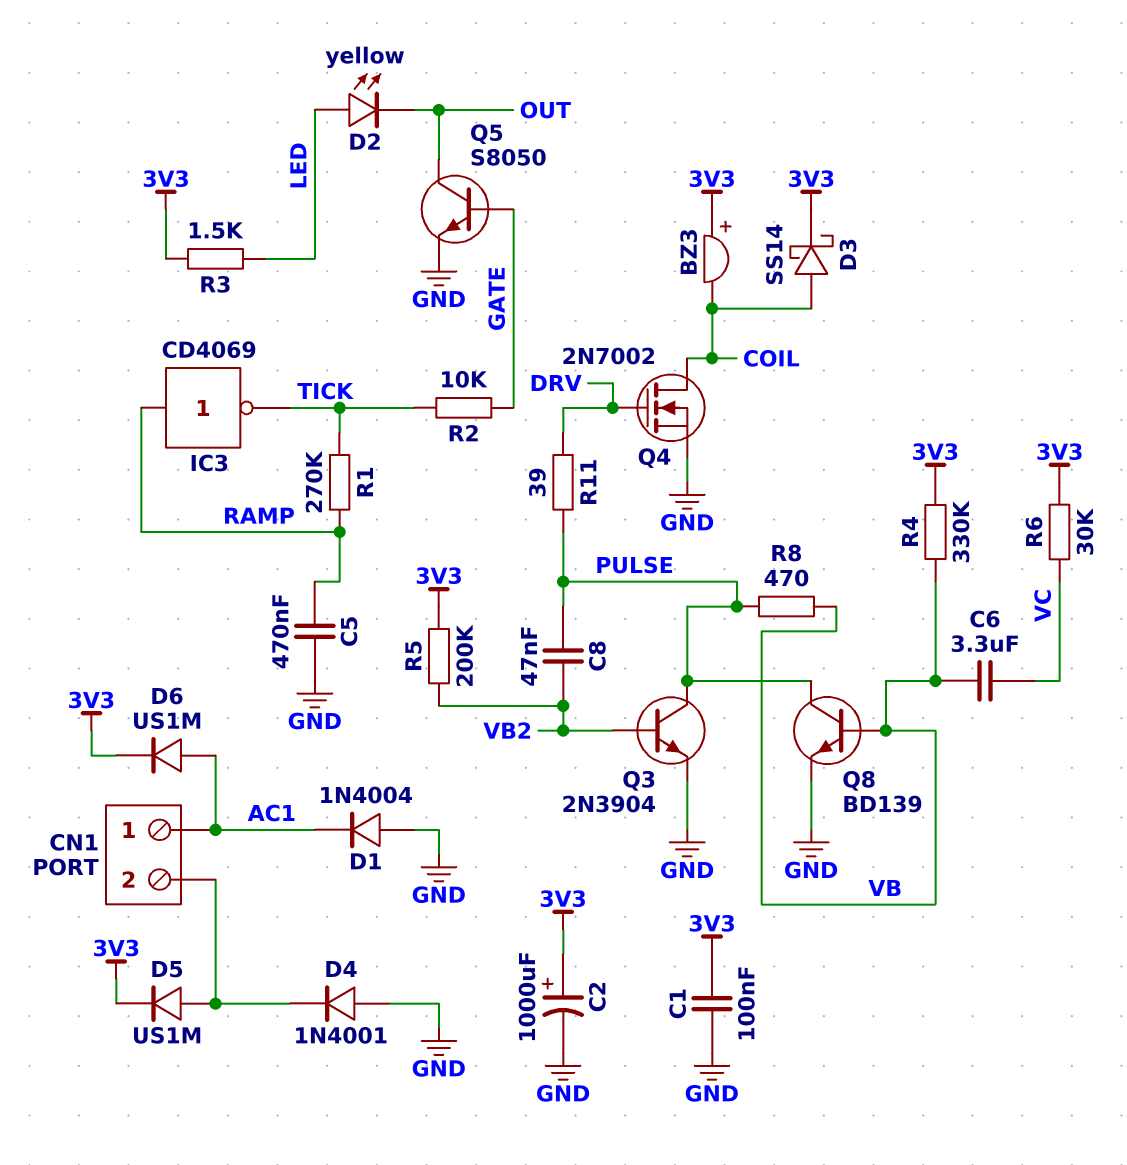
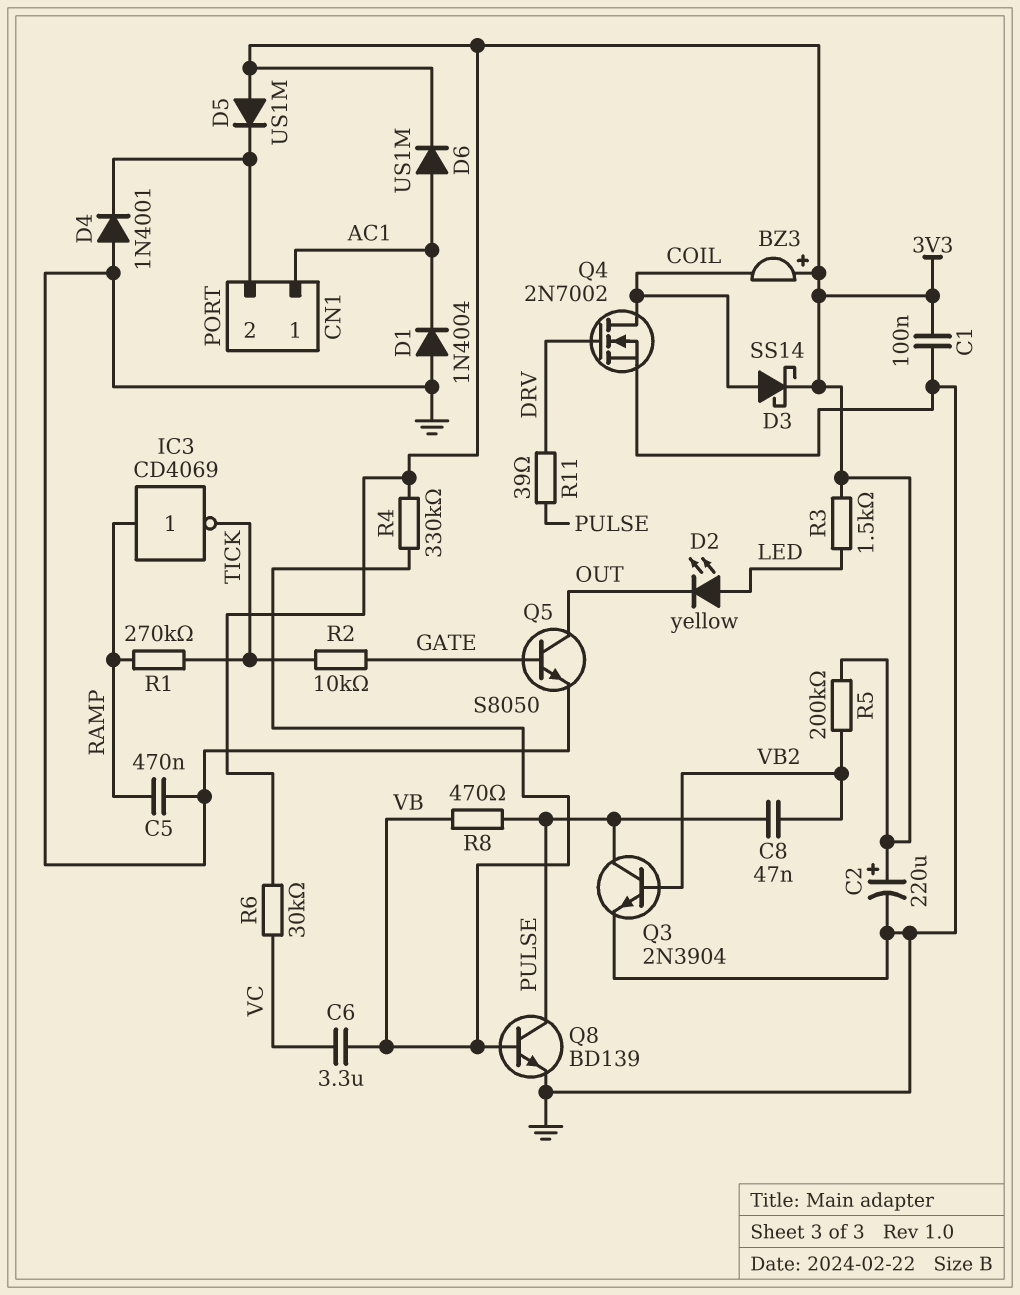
C2: 1000uF (plus 3V3, minus GND) -> 220uF (plus 3V3, minus GND)
D5: diode US1M (A CN1/2, K 3V3) -> diode US1M (A 3V3, K CN1/2)

